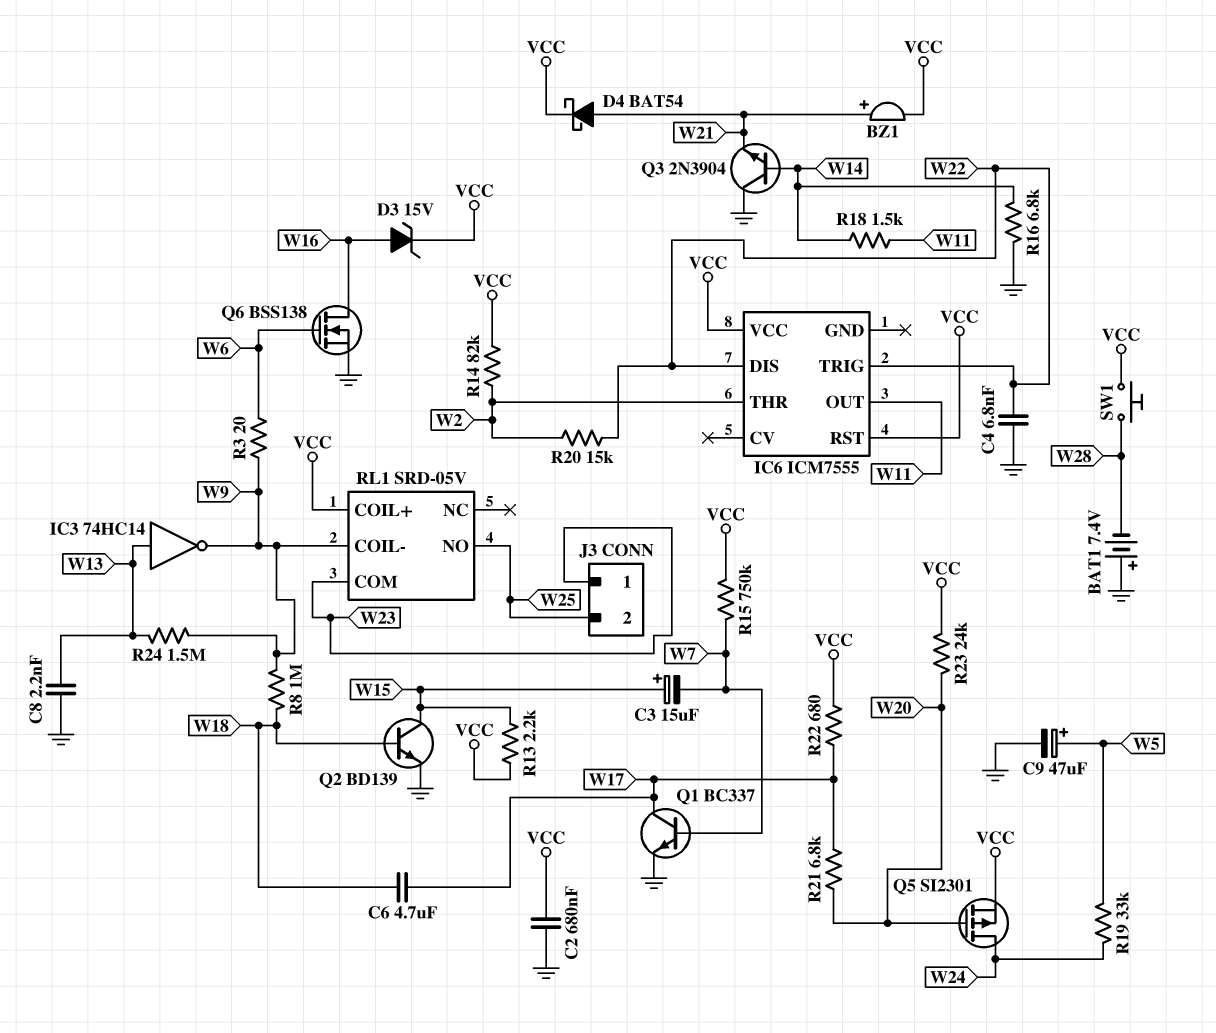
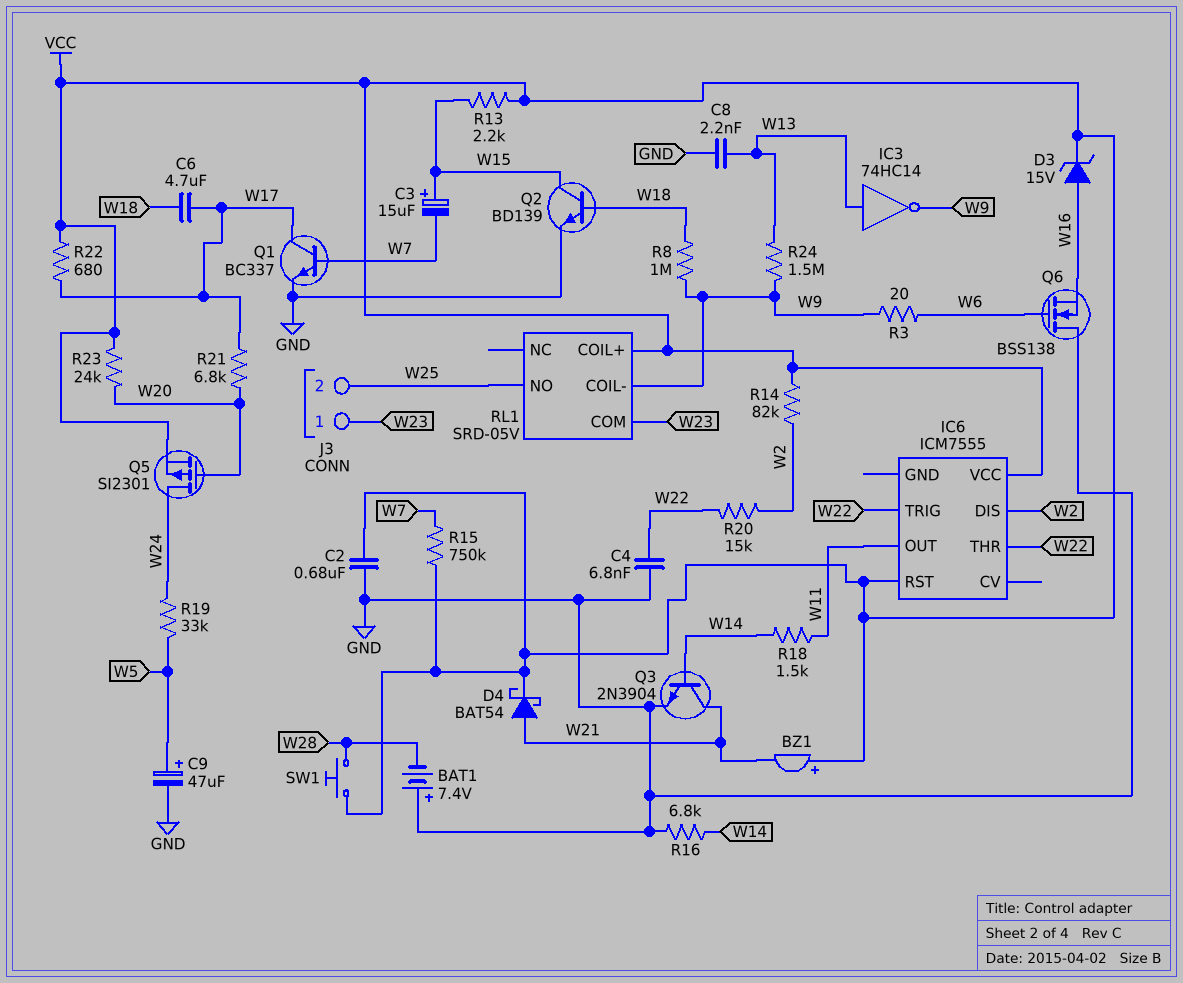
BZ1: buzzer (plus W21, minus VCC) -> buzzer (plus VCC, minus W21)
IC6 pin DIS: W22 -> W2
IC6 pin THR: W2 -> W22
Q3: NPN 2N3904 (B W14, C GND, E W21) -> NPN 2N3904 (B W14, C W21, E GND)
Q6: NMOS BSS138 (G W6, D W16, S GND) -> NMOS BSS138 (G W6, D GND, S W16)

